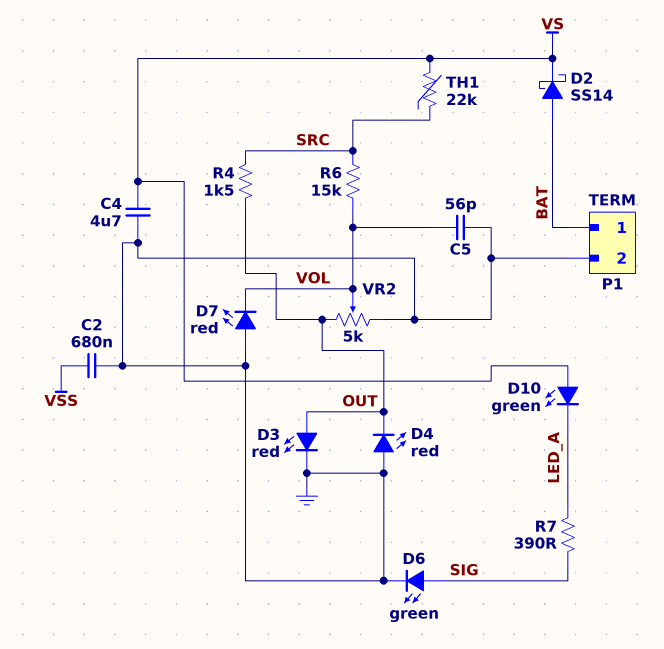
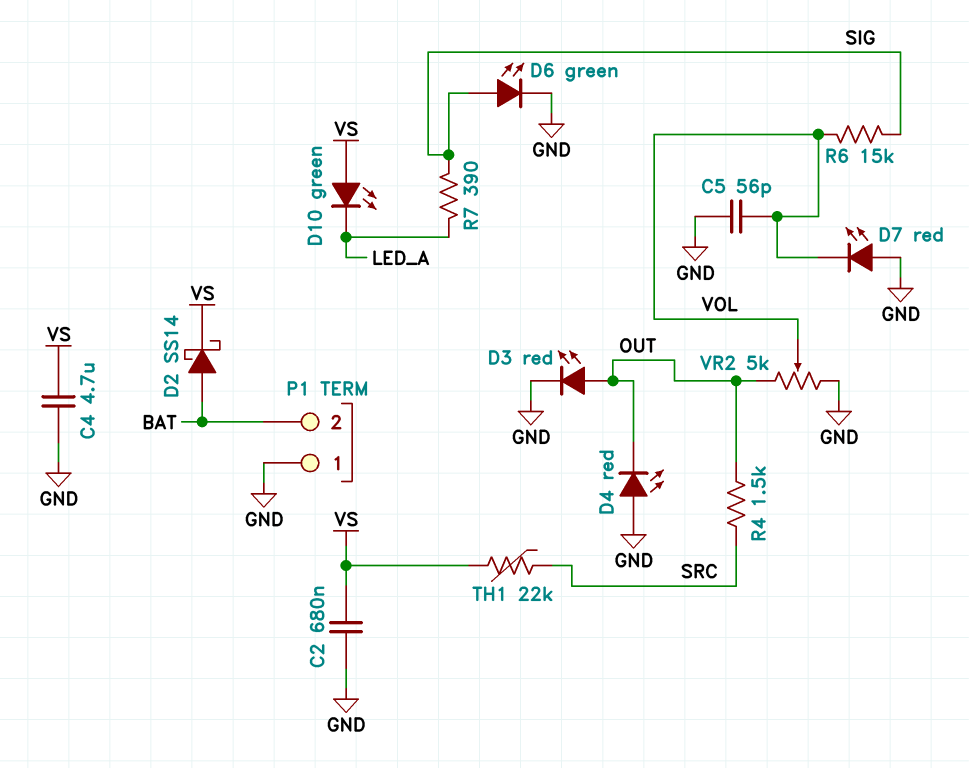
C2: 680nF (GND, VSS) -> 680nF (GND, VS)
P1 pin 1: BAT -> GND
P1 pin 2: GND -> BAT
R6: 15k (SRC, VOL) -> 15k (SIG, VOL)

